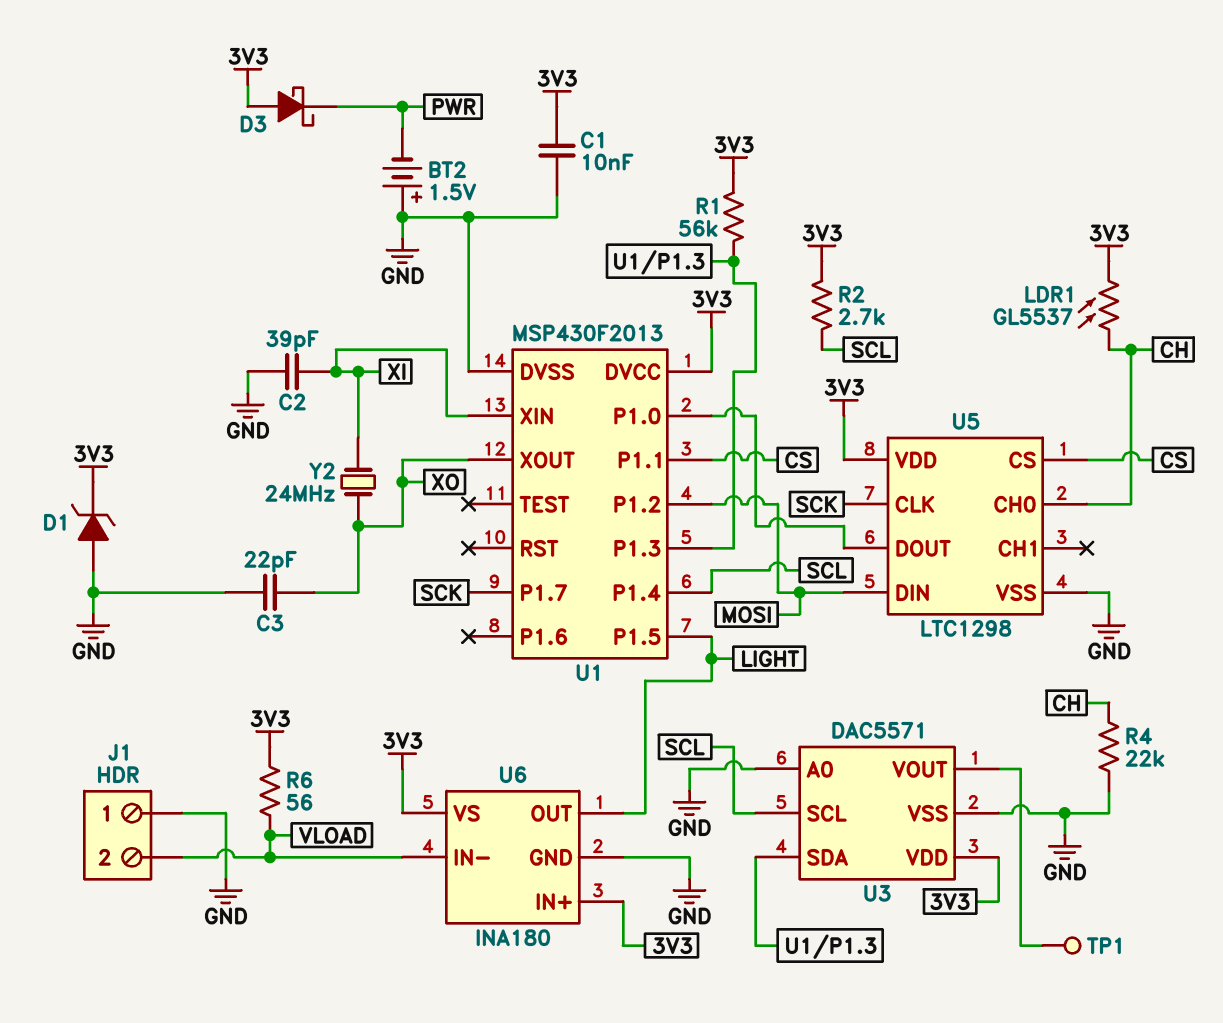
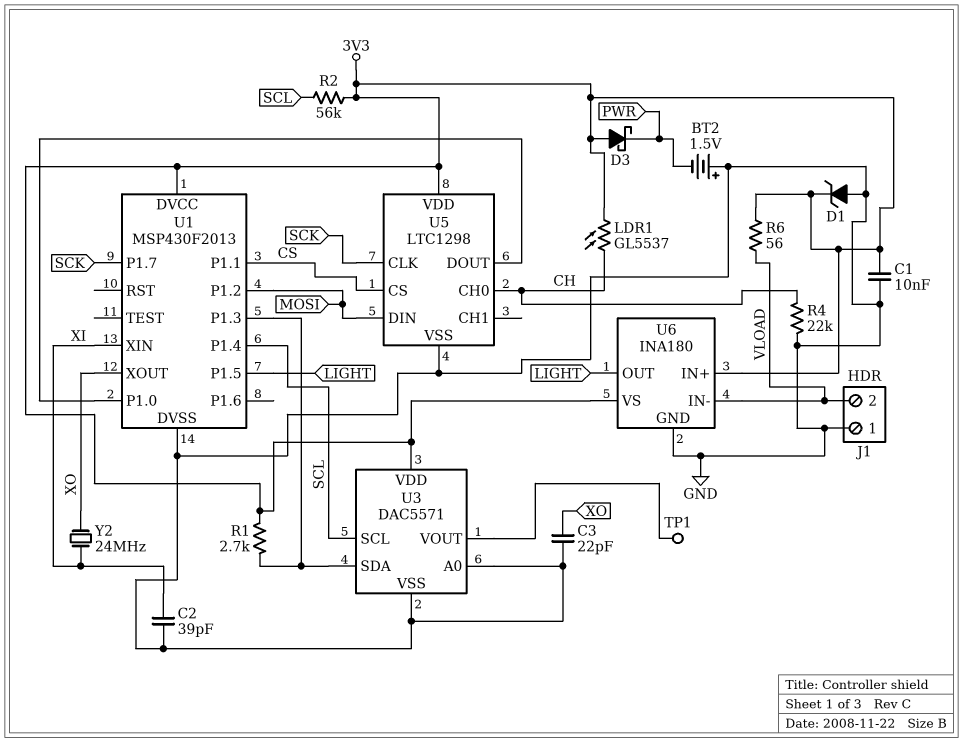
R1: 56k (3V3, U1/P1.3) -> 2.7k (3V3, U1/P1.3)
R2: 2.7k (3V3, SCL) -> 56k (3V3, SCL)

